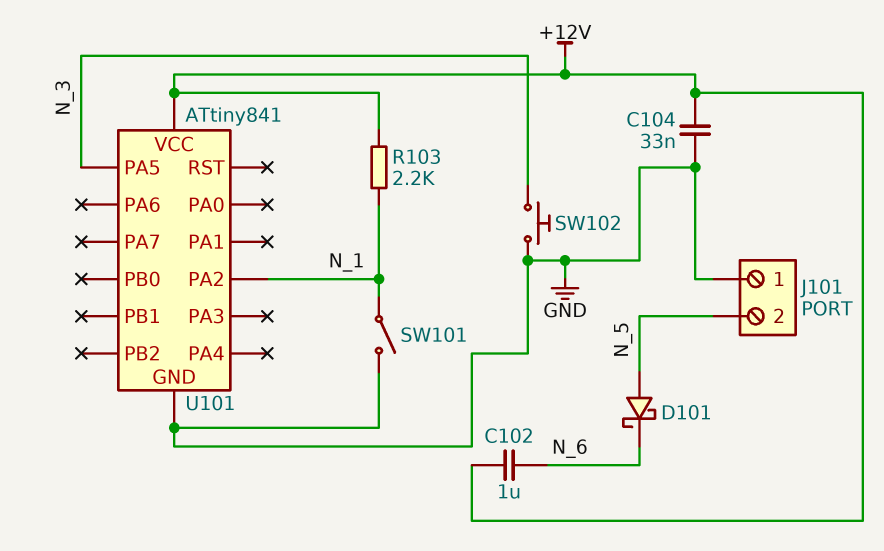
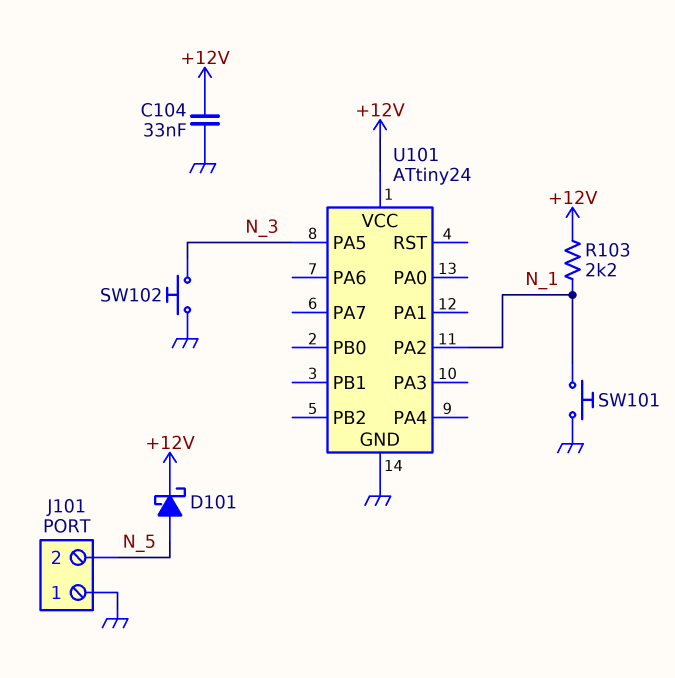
C102: 1uF (+12V, N_6) -> none
D101: schottky (A N_5, K N_6) -> schottky (A N_5, K +12V)
SW101: switch (GND, N_1) -> button (GND, N_1)
U101: ATtiny841 -> ATtiny24

